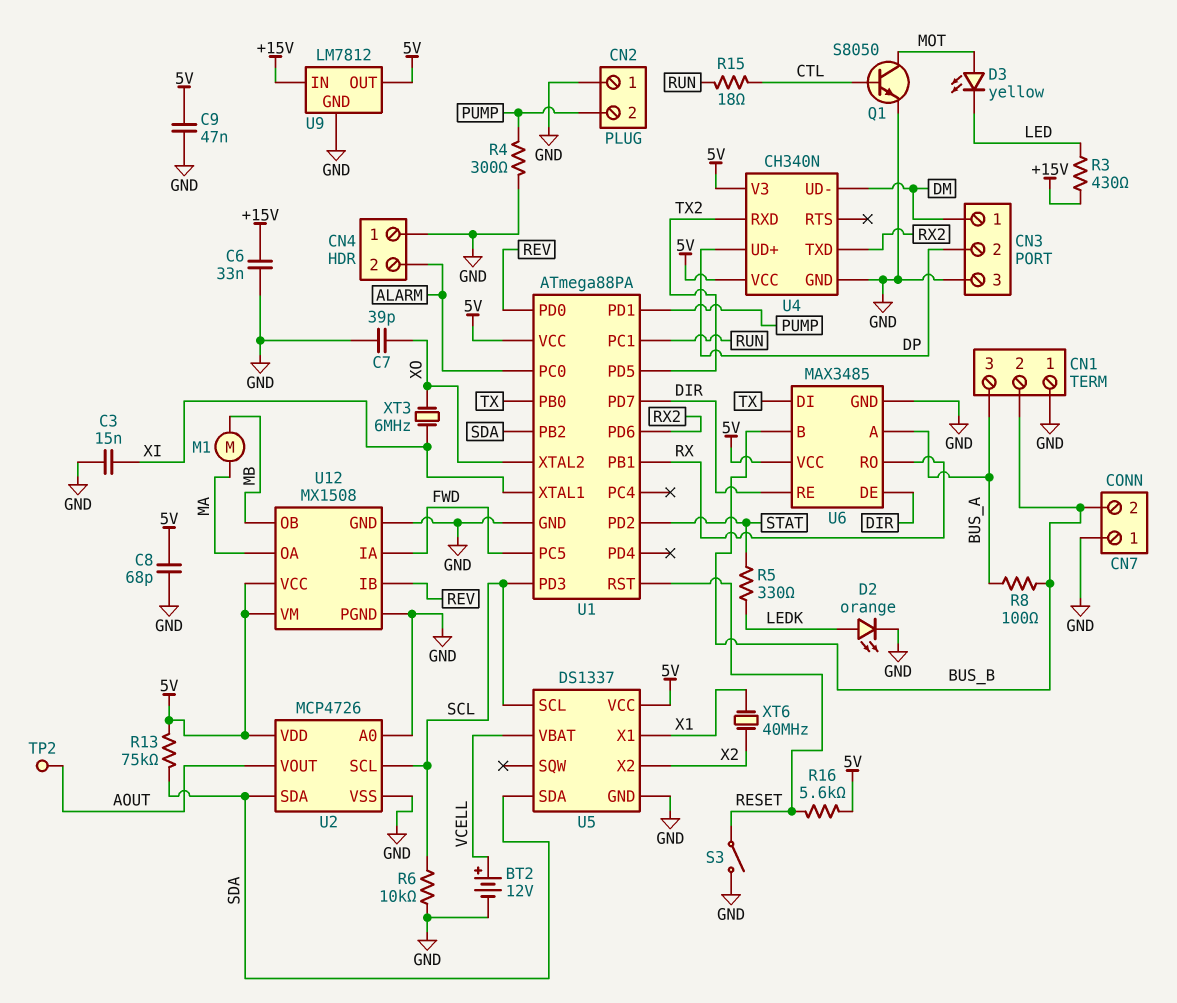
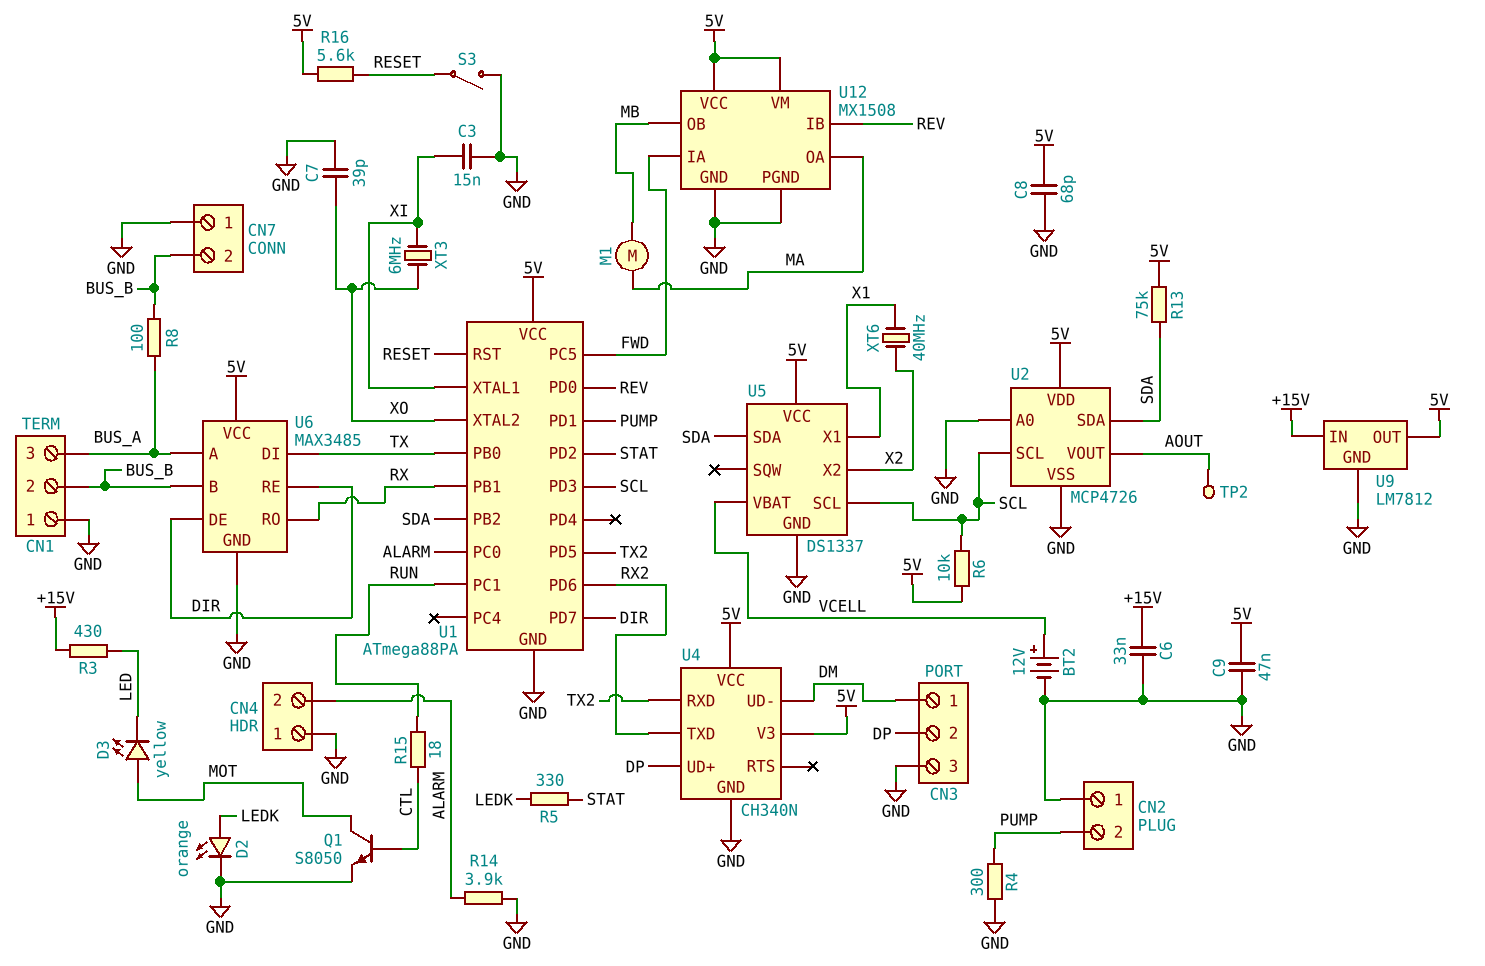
R6: 10k (GND, SCL) -> 10k (5V, SCL)
R14: none -> 3.9k (ALARM, GND)

